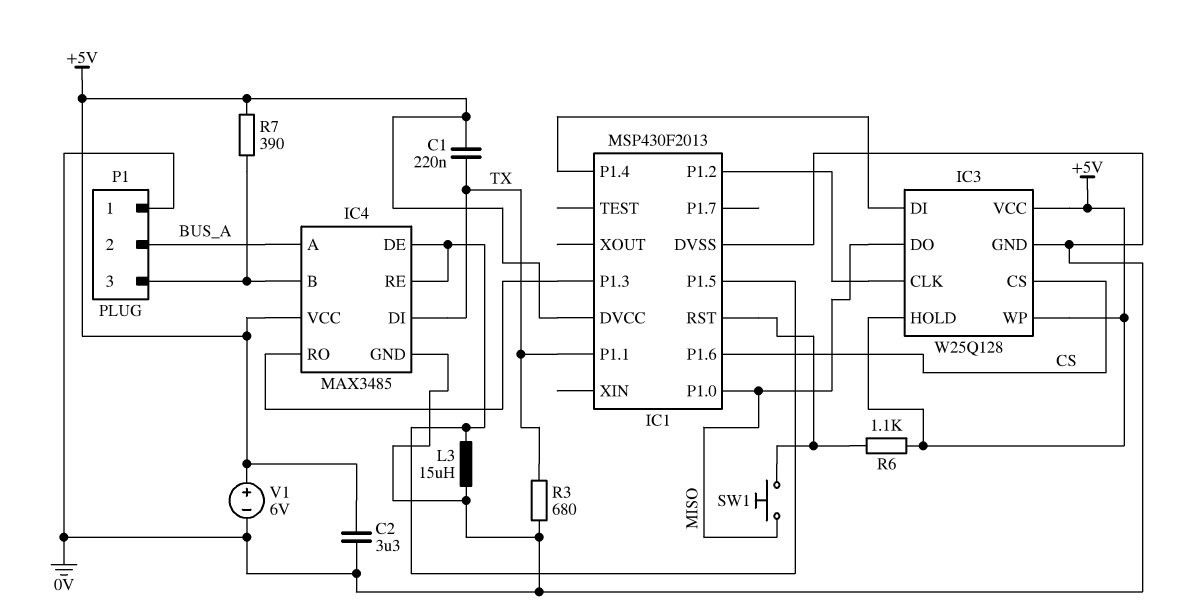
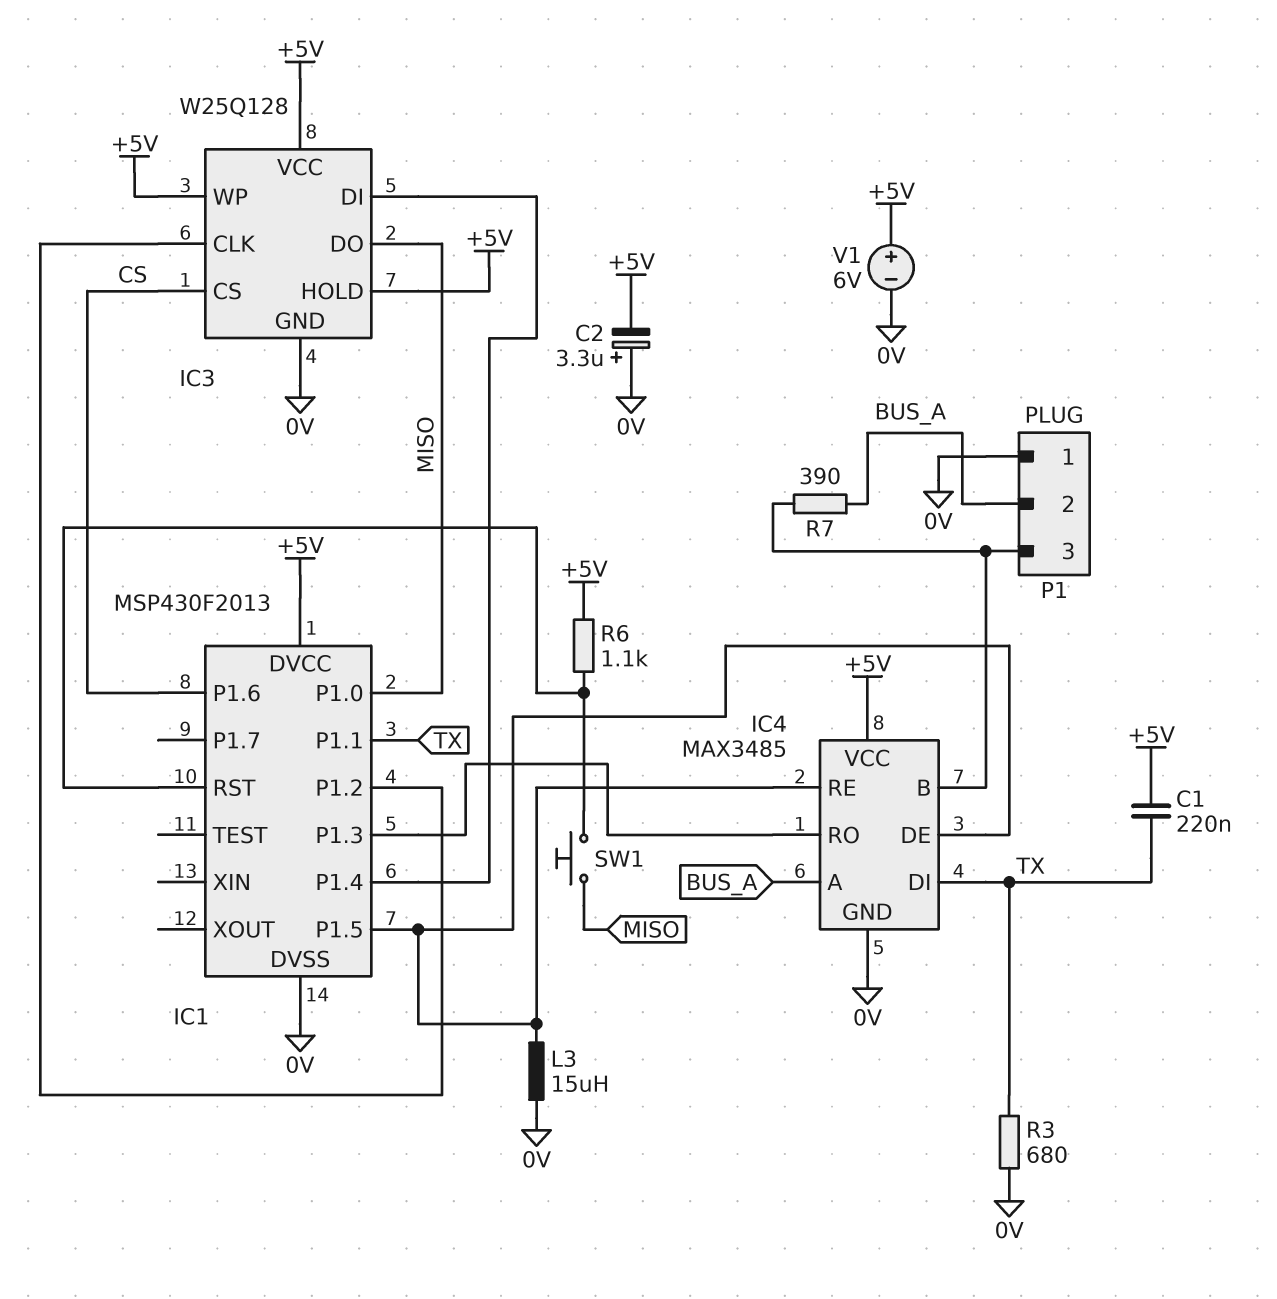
C2: 3.3uF (+5V, 0V) -> 3.3uF (plus 0V, minus +5V)
R7: 390 (+5V, IC4/B) -> 390 (BUS_A, IC4/B)

